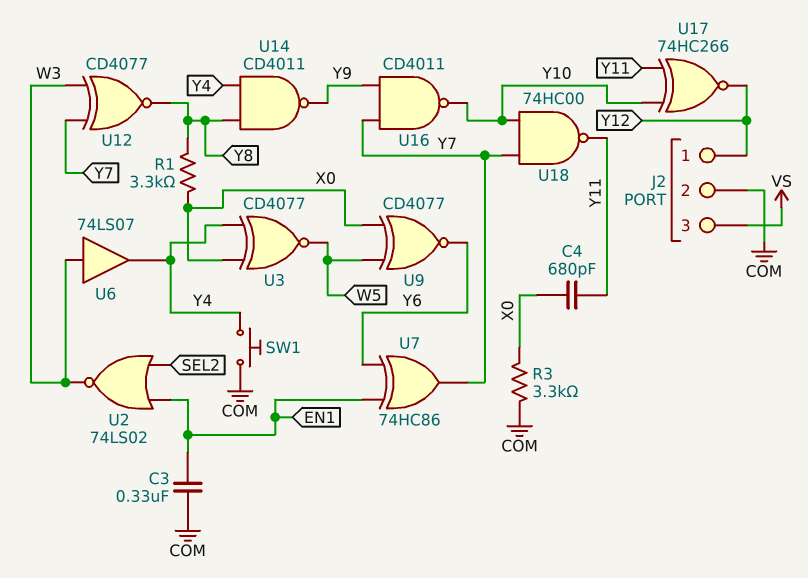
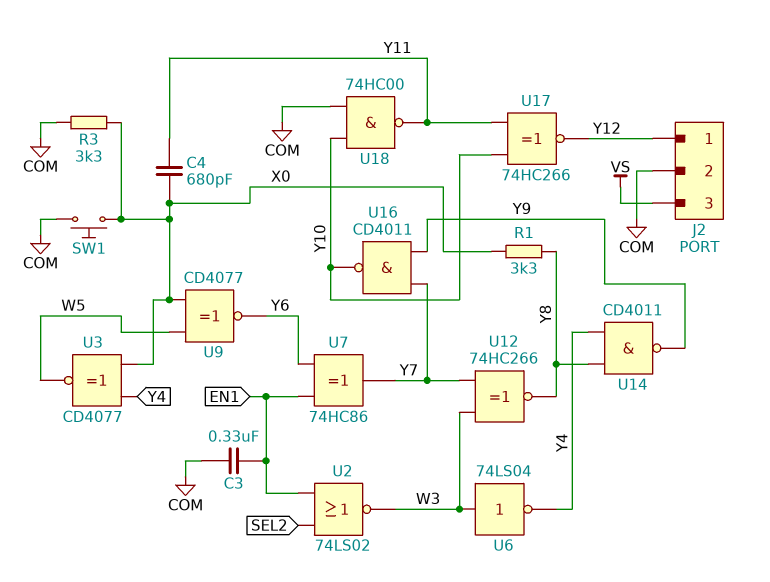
SW1: button (COM, Y4) -> button (COM, X0)
U6: buffer 74LS07 (in W3, out Y4) -> NOT 74LS04 (in W3, out Y4)
U12: XNOR CD4077 (in W3, in Y7, out Y8) -> XNOR 74HC266 (in W3, in Y7, out Y8)
U18: NAND 74HC00 (in Y7, in Y10, out Y11) -> NAND 74HC00 (in COM, in Y10, out Y11)

